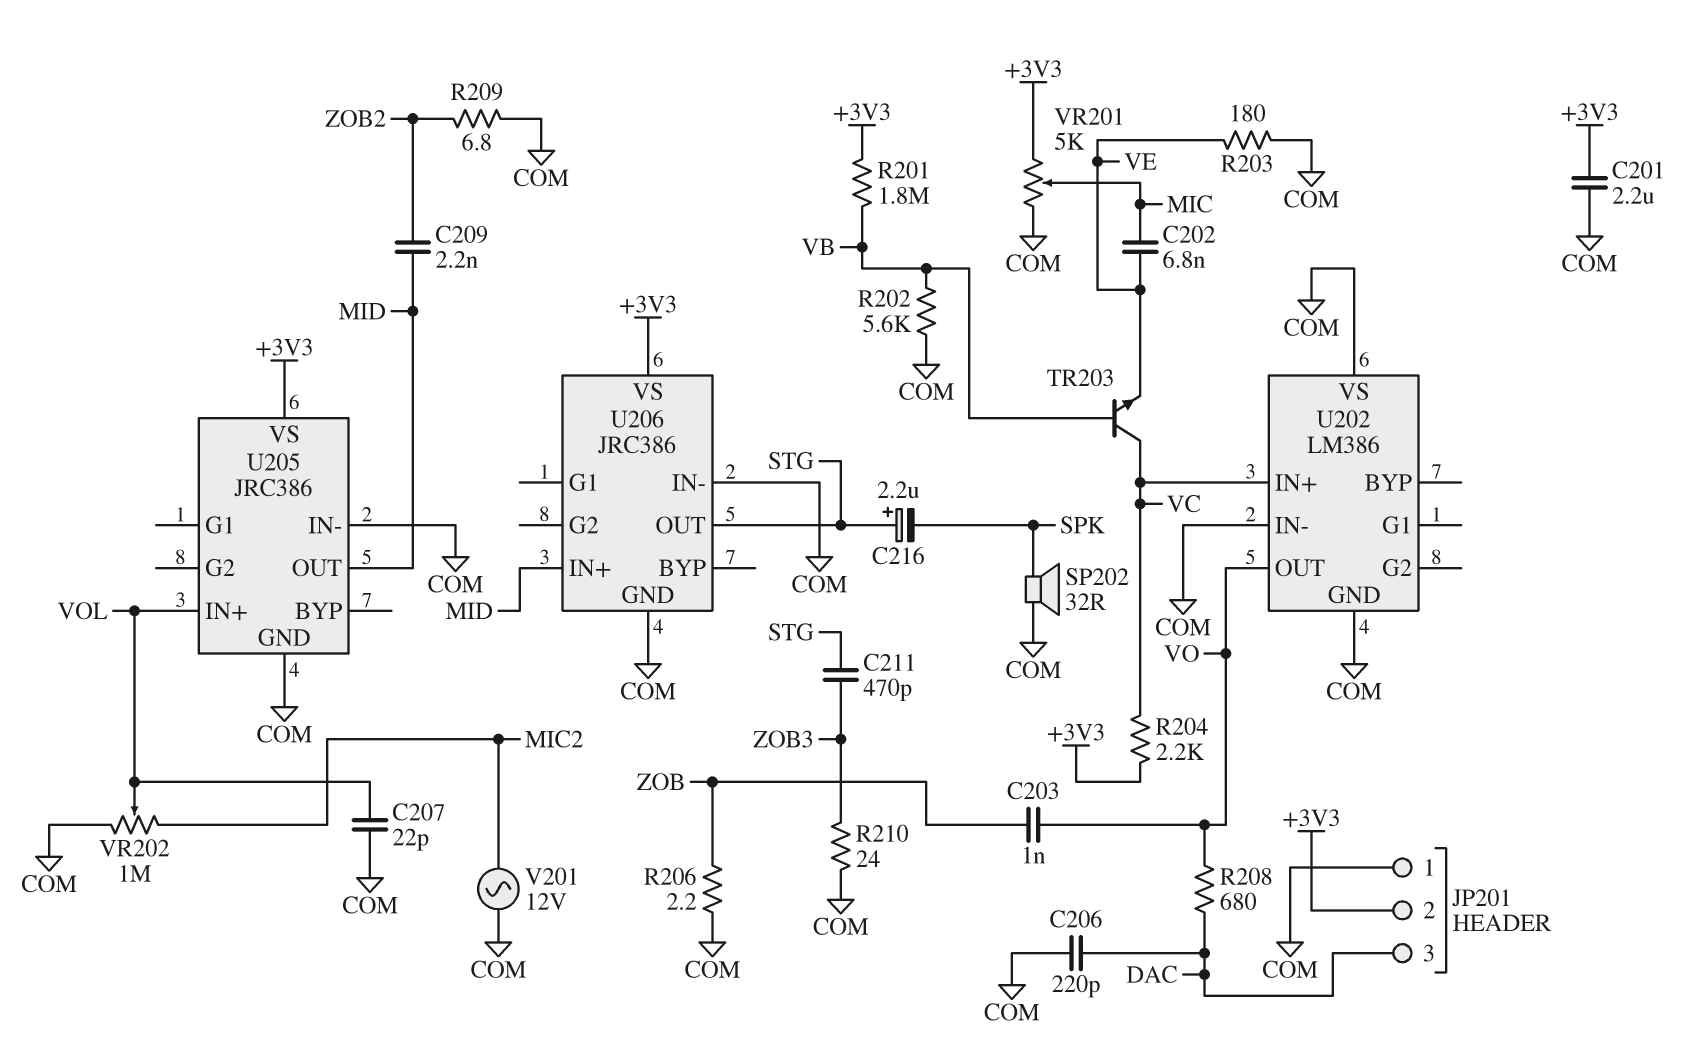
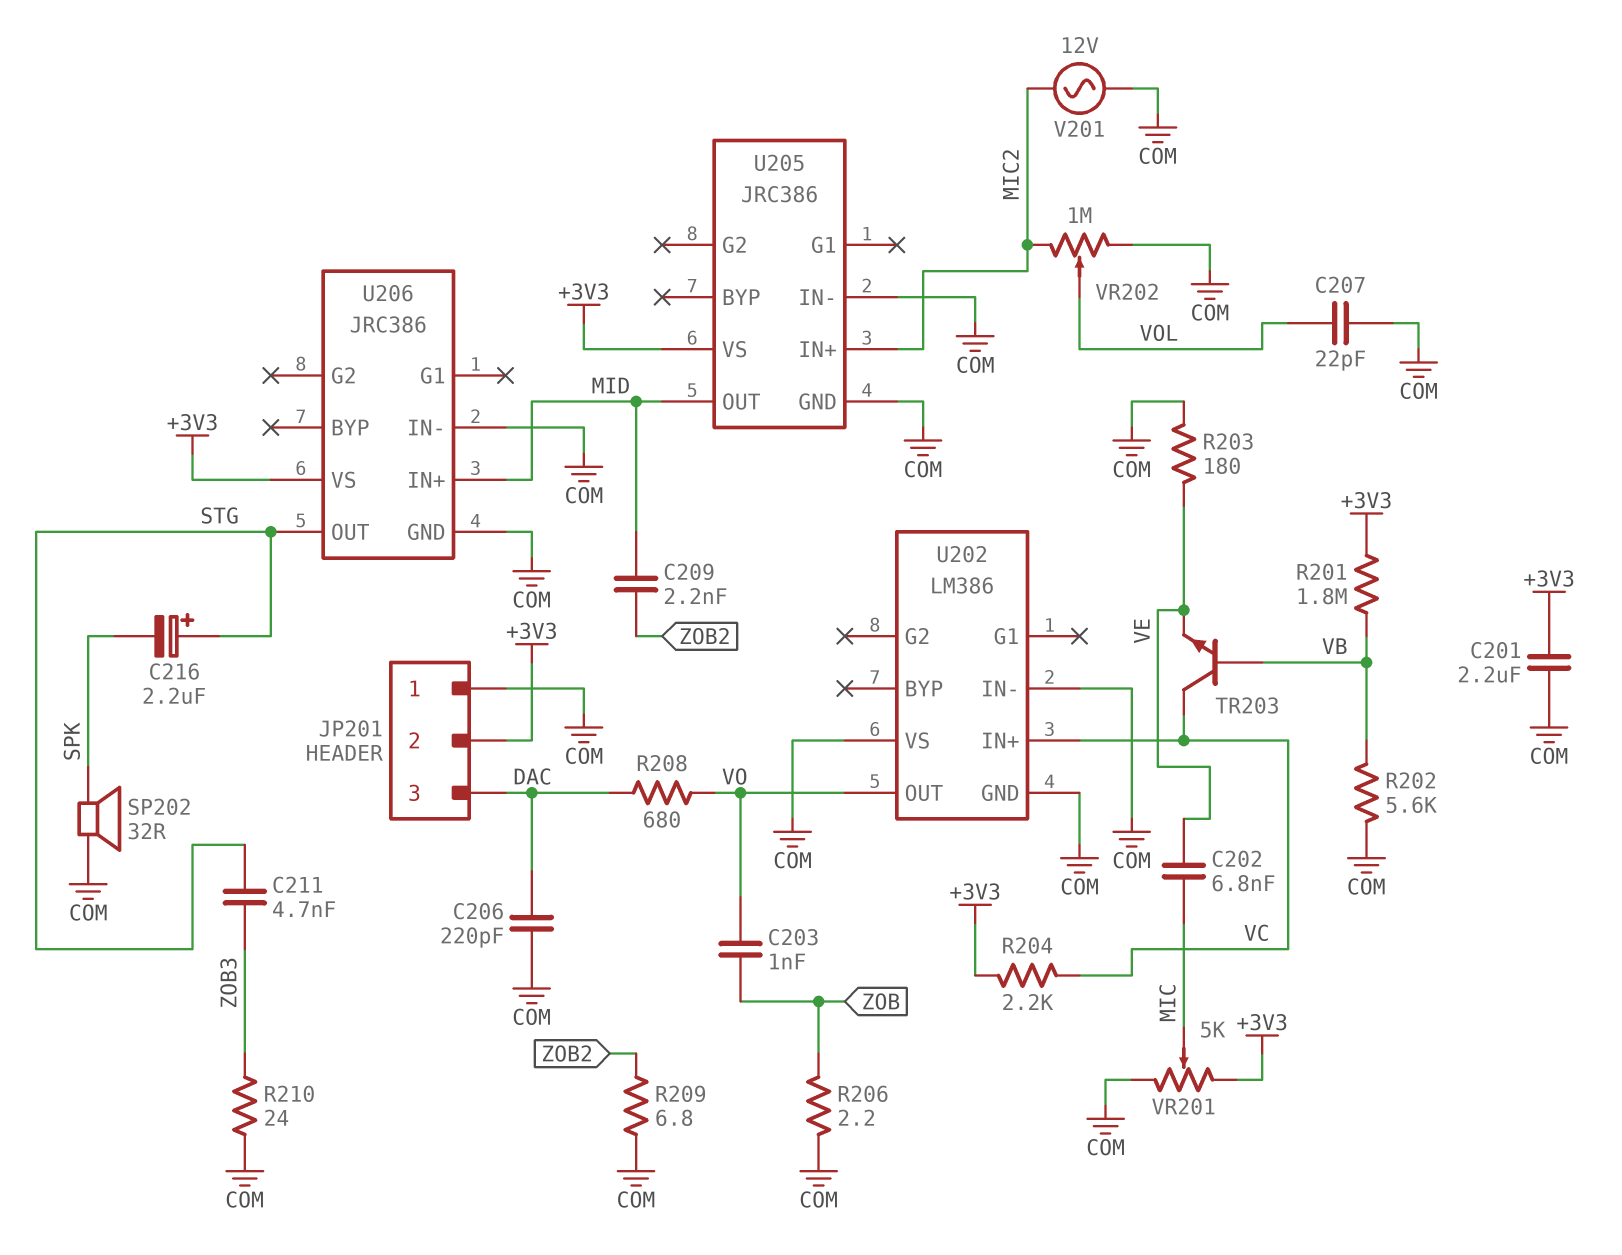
C211: 470pF (STG, ZOB3) -> 4.7nF (STG, ZOB3)
U205 pin IN+: VOL -> MIC2

